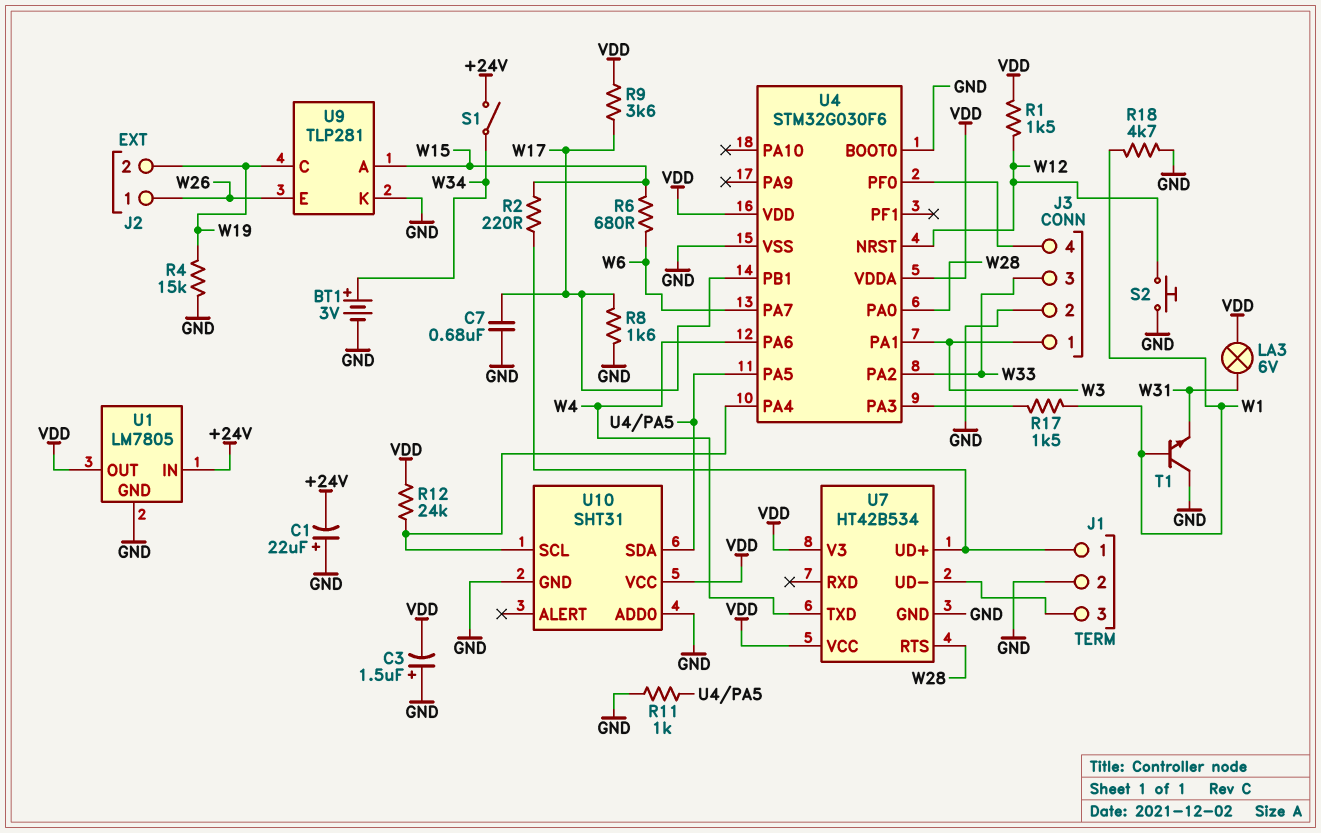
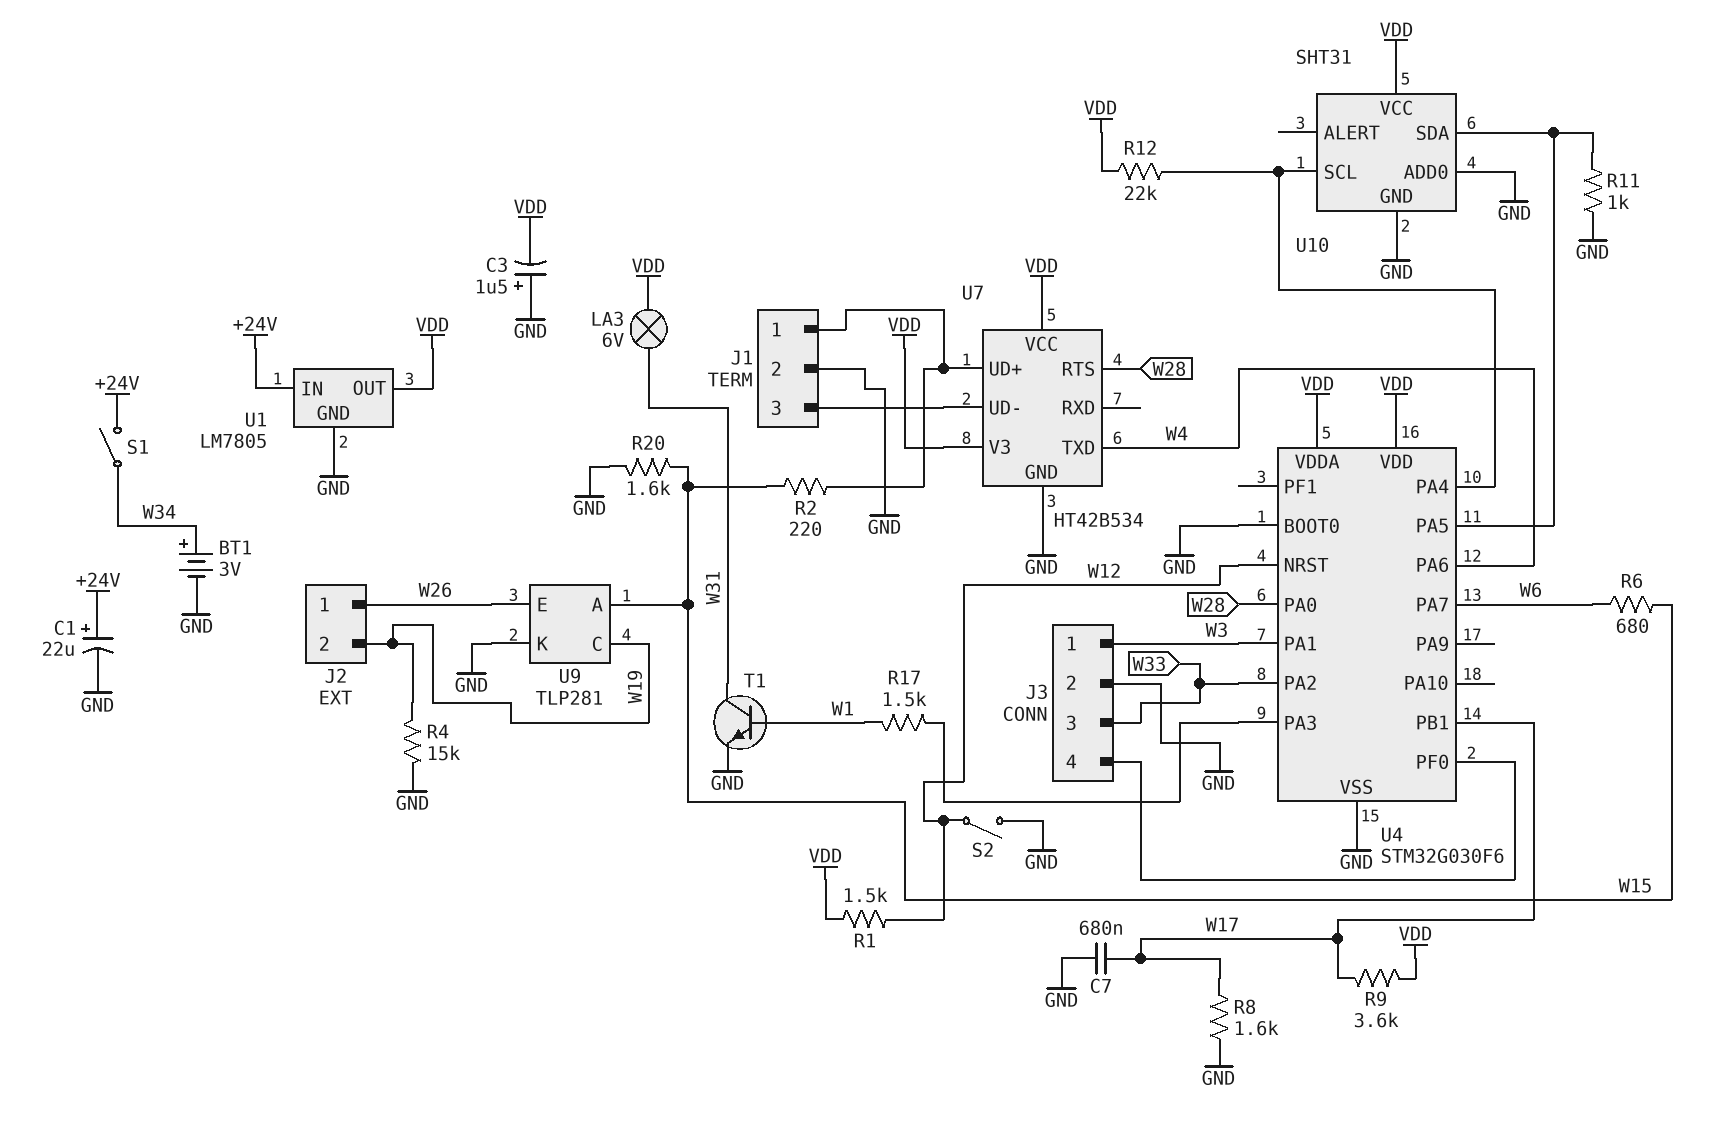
C1: 22uF (plus GND, minus +24V) -> 22uF (plus +24V, minus GND)
R12: 24k (U4/PA4, VDD) -> 22k (U4/PA4, VDD)
R18: 4.7k (GND, W1) -> none
R20: none -> 1.6k (GND, W15)
S2: button (GND, W12) -> switch (GND, W12)
T1: NPN (B W1, C GND, E W31) -> NPN (B W1, C W31, E GND)

